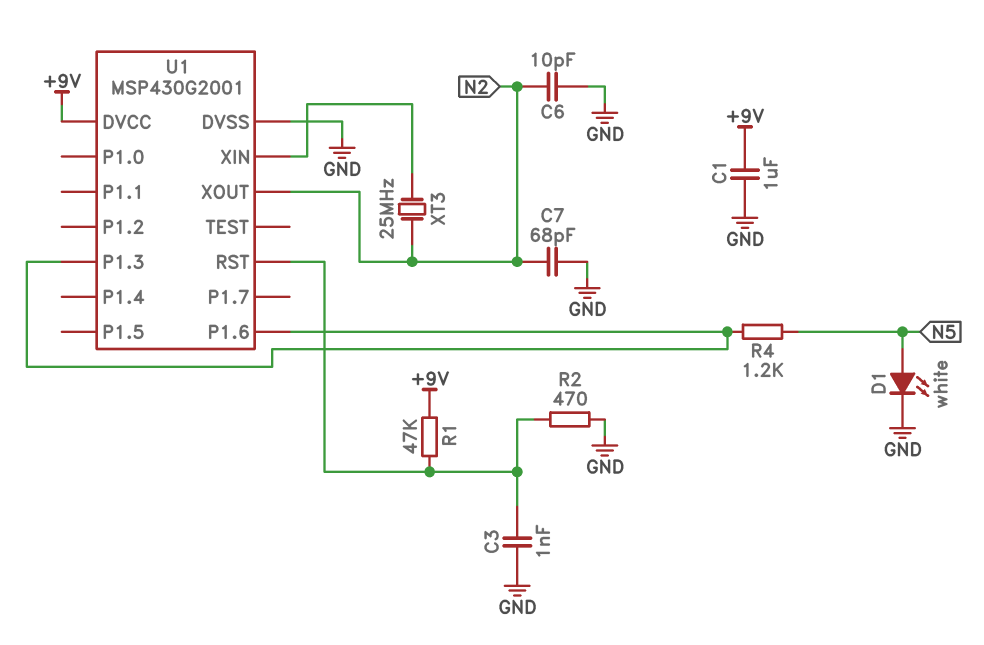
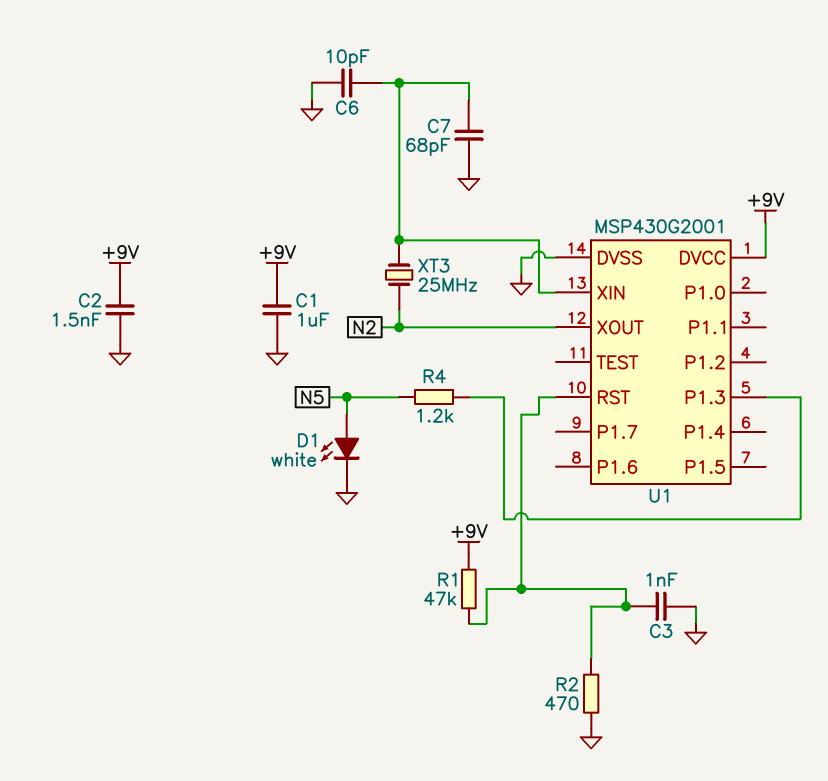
C2: none -> 1.5nF (+9V, GND)
C6: 10pF (GND, N2) -> 10pF (GND, U1/XIN)
C7: 68pF (GND, N2) -> 68pF (GND, U1/XIN)
U1 pin P1.6: U1/P1.3 -> none

